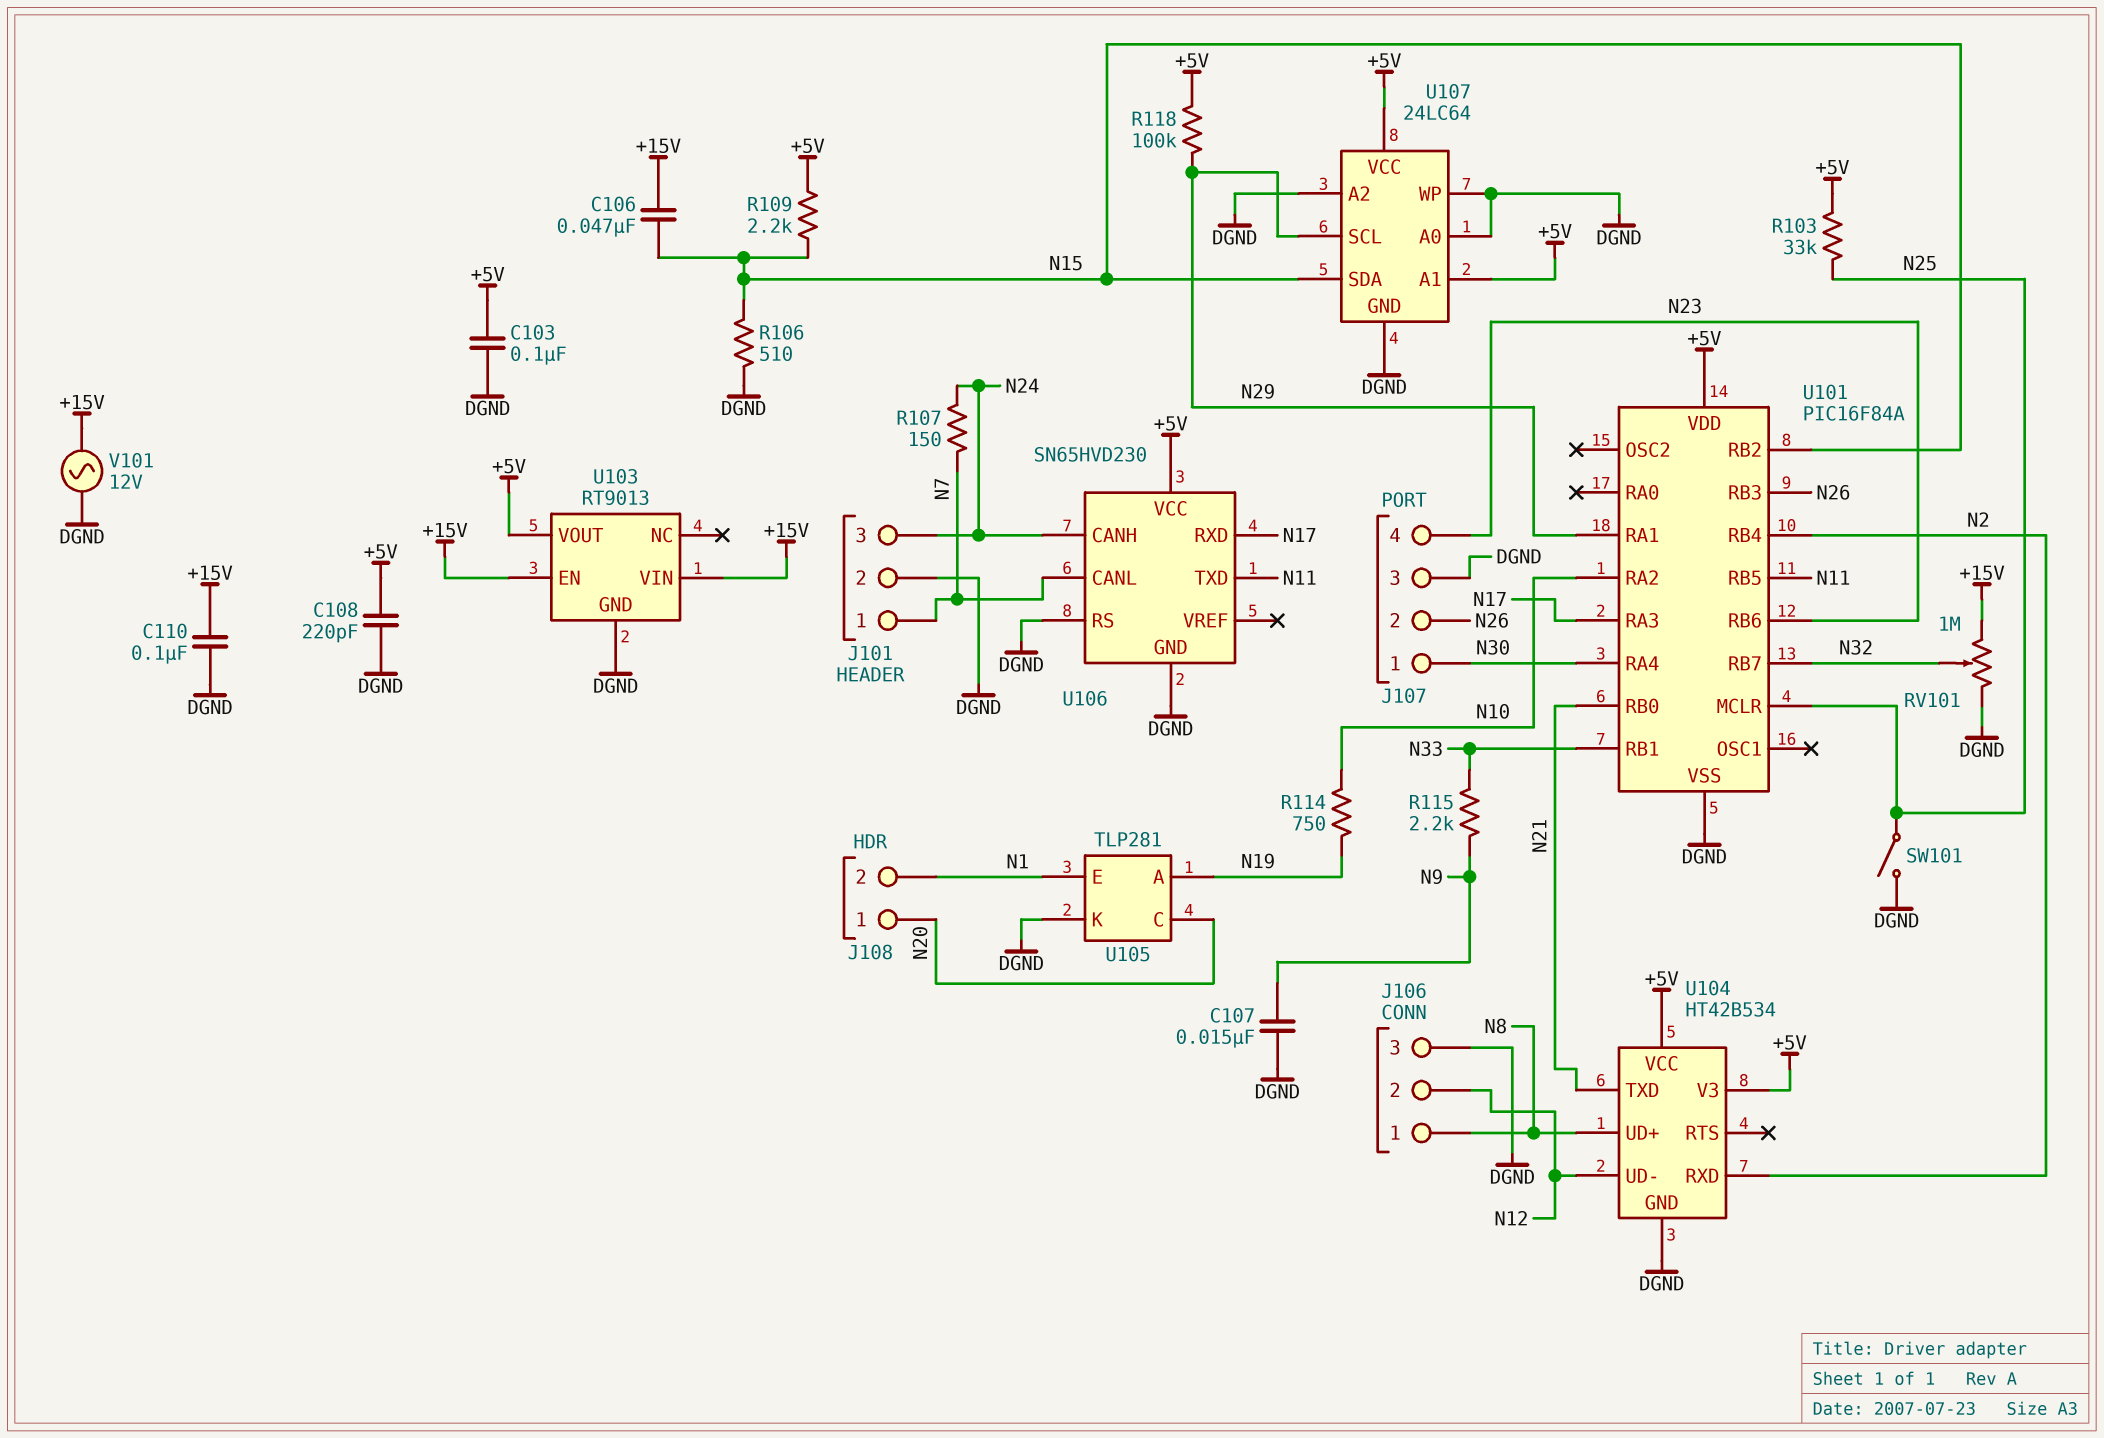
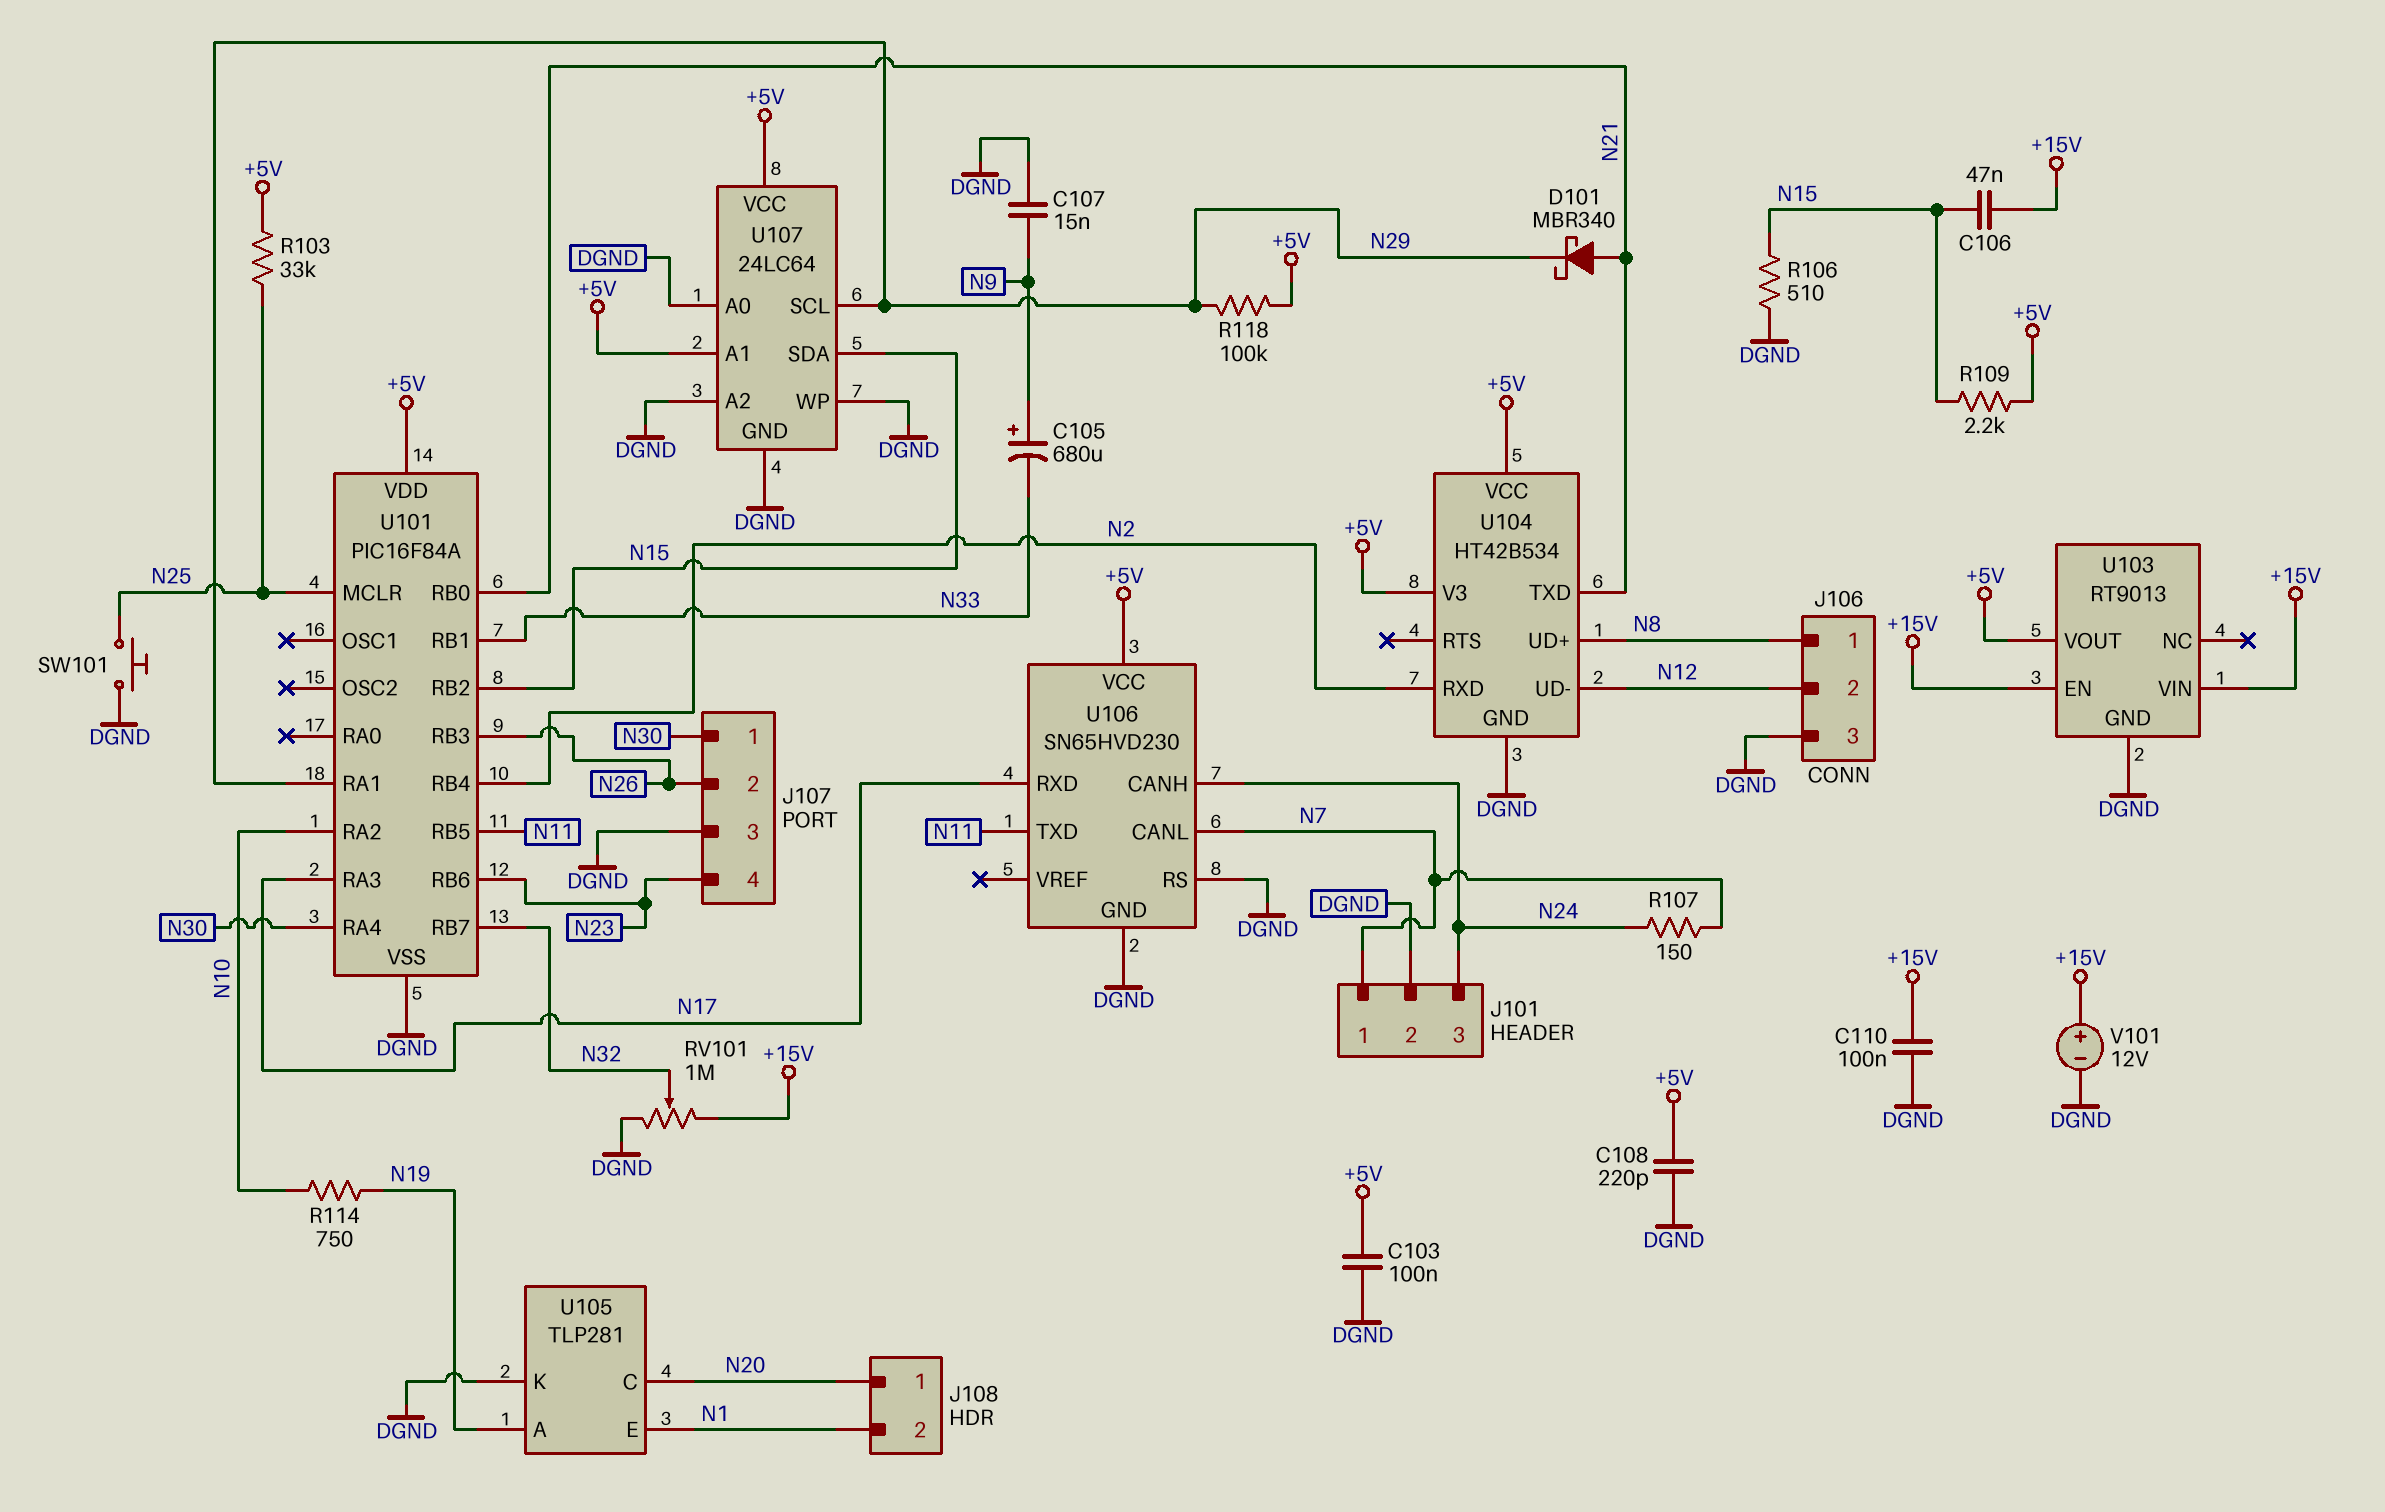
C105: none -> 680uF (plus N9, minus N33)
D101: none -> schottky MBR340 (A N21, K N29)
R115: 2.2k (N9, N33) -> none
SW101: switch (DGND, N25) -> button (DGND, N25)
V101: AC 12V (+15V, DGND) -> 12V (plus +15V, minus DGND)

